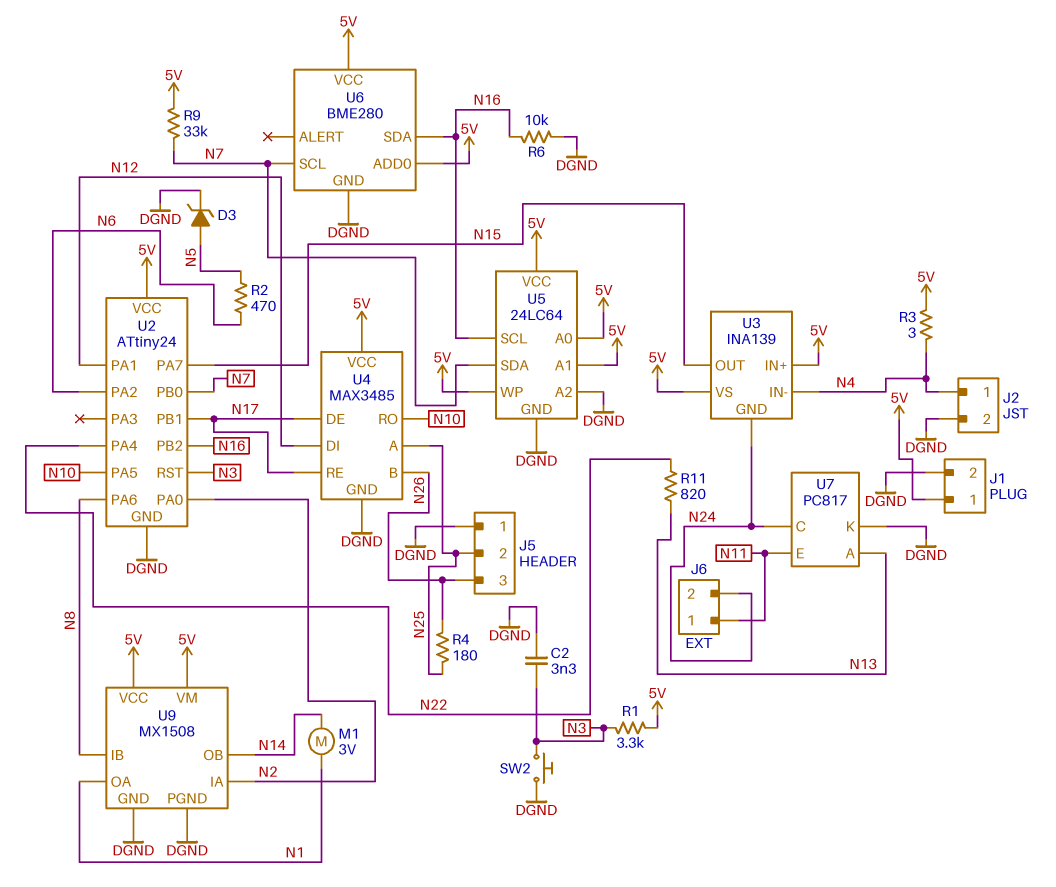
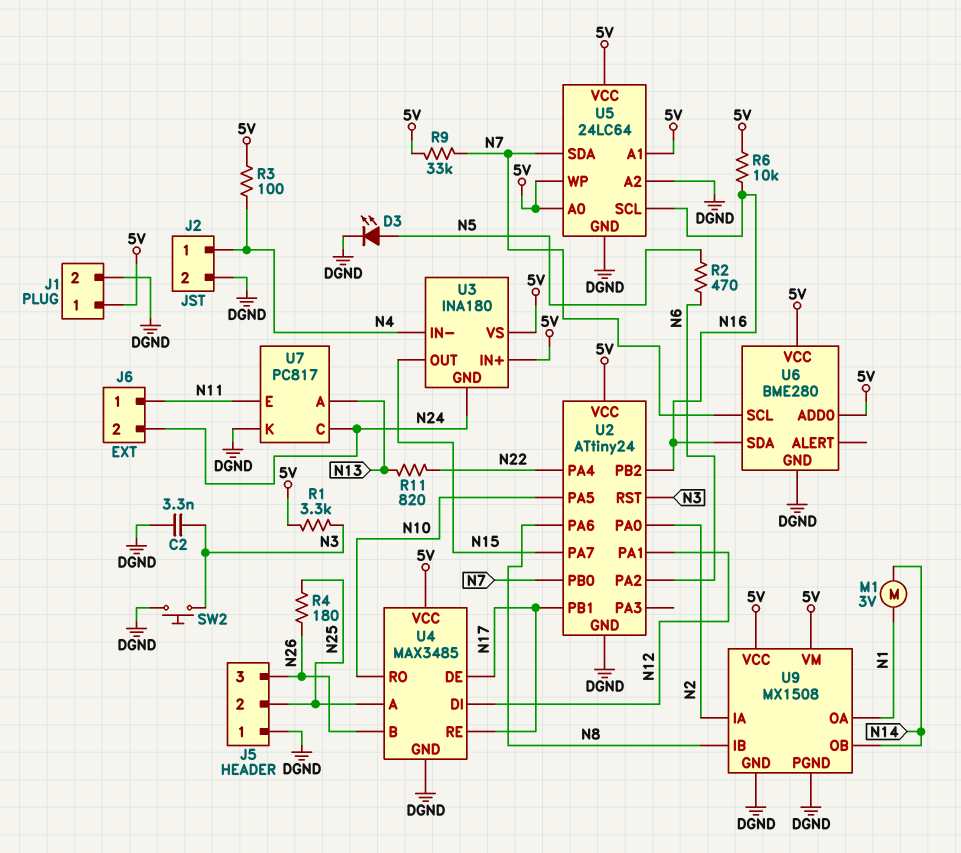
D3: zener (A N5, K DGND) -> LED (A N5, K DGND)
R3: 3 (5V, N4) -> 100 (5V, N4)
R6: 10k (DGND, N16) -> 10k (5V, N16)
U3: INA139 -> INA180

